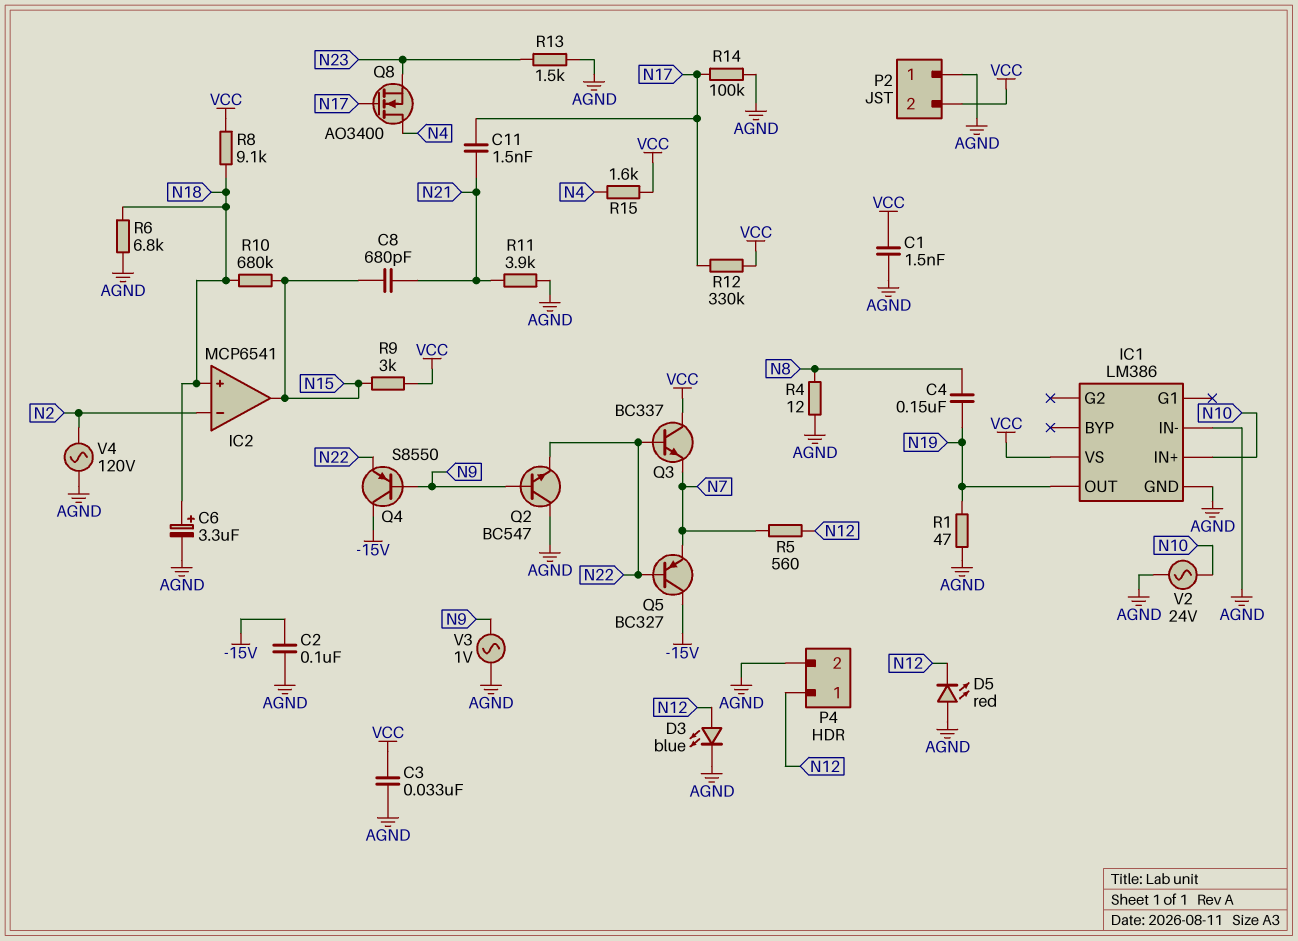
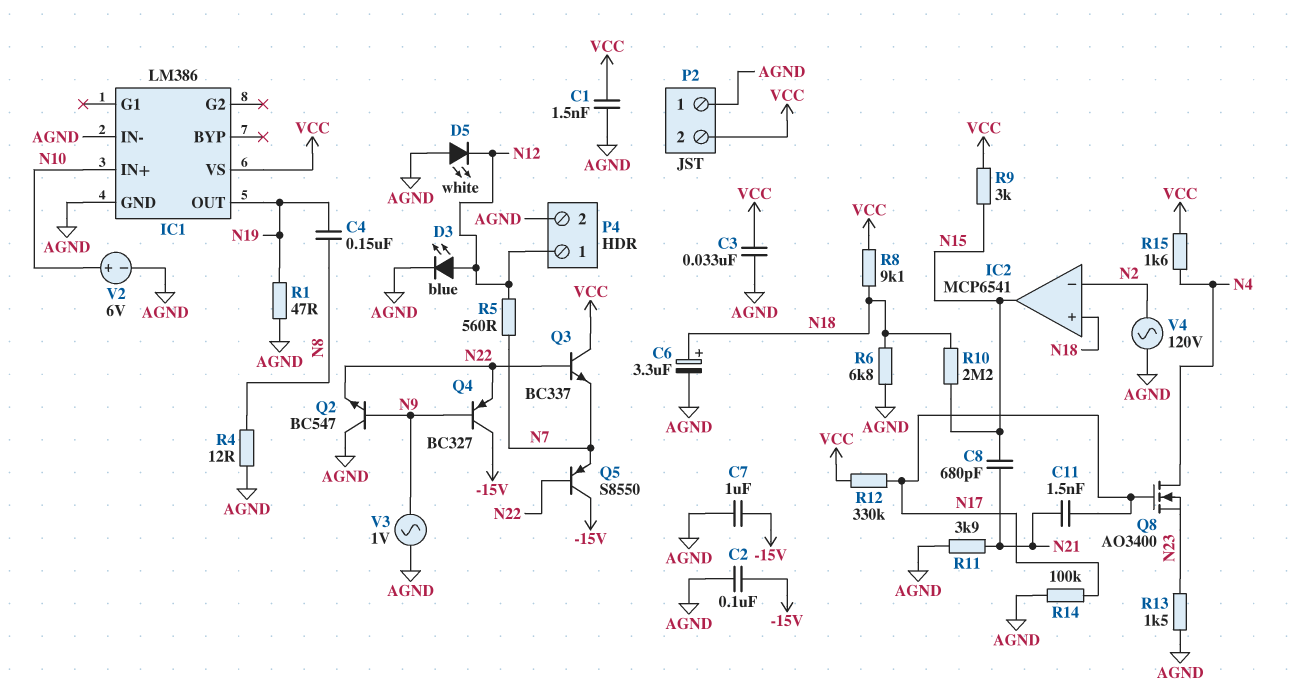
C7: none -> 1uF (-15V, AGND)
D5: LED red (A AGND, K N12) -> LED white (A AGND, K N12)
Q4: PNP S8550 (B N9, C -15V, E N22) -> PNP BC327 (B N9, C -15V, E N22)
Q5: PNP BC327 (B N22, C -15V, E N7) -> PNP S8550 (B N22, C -15V, E N7)
R10: 680k (N15, N18) -> 2.2M (N15, N18)
V2: AC 24V (AGND, N10) -> 6V (plus N10, minus AGND)

